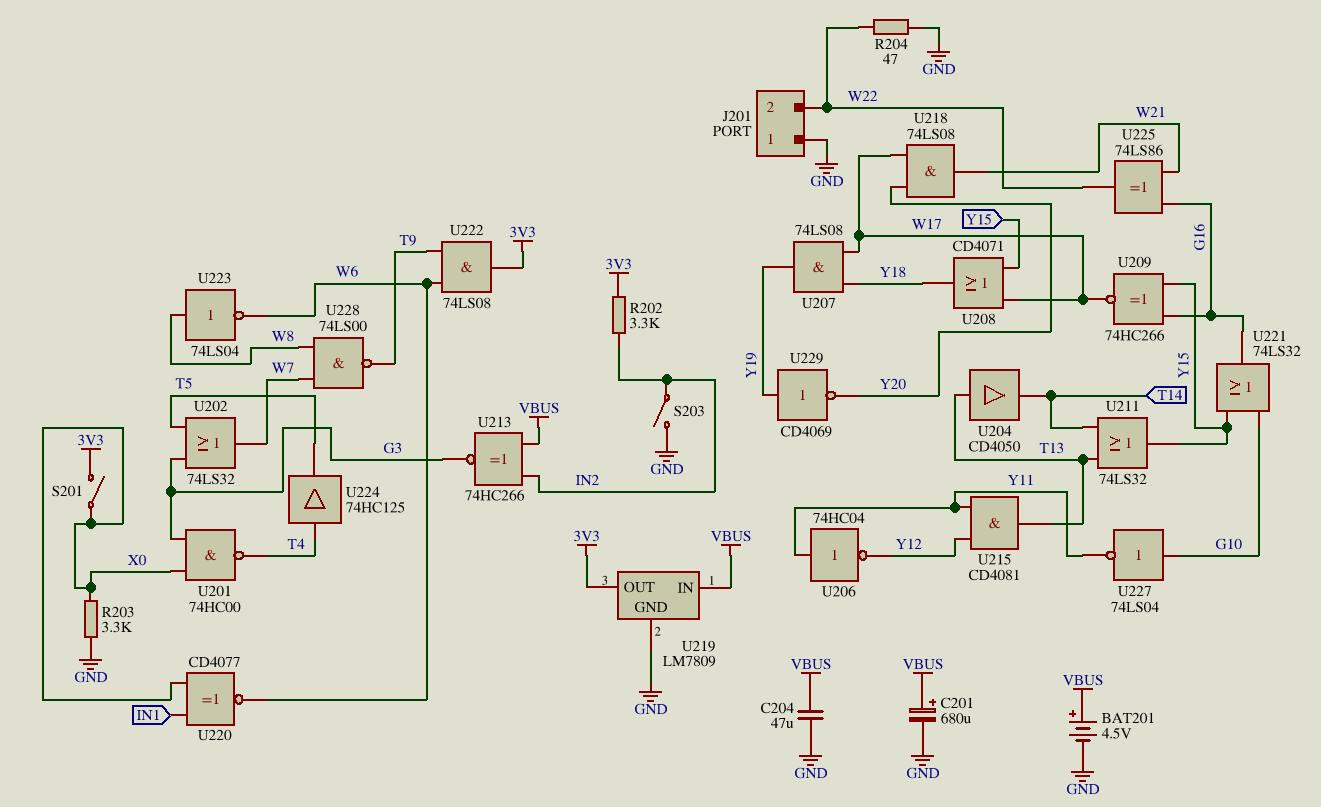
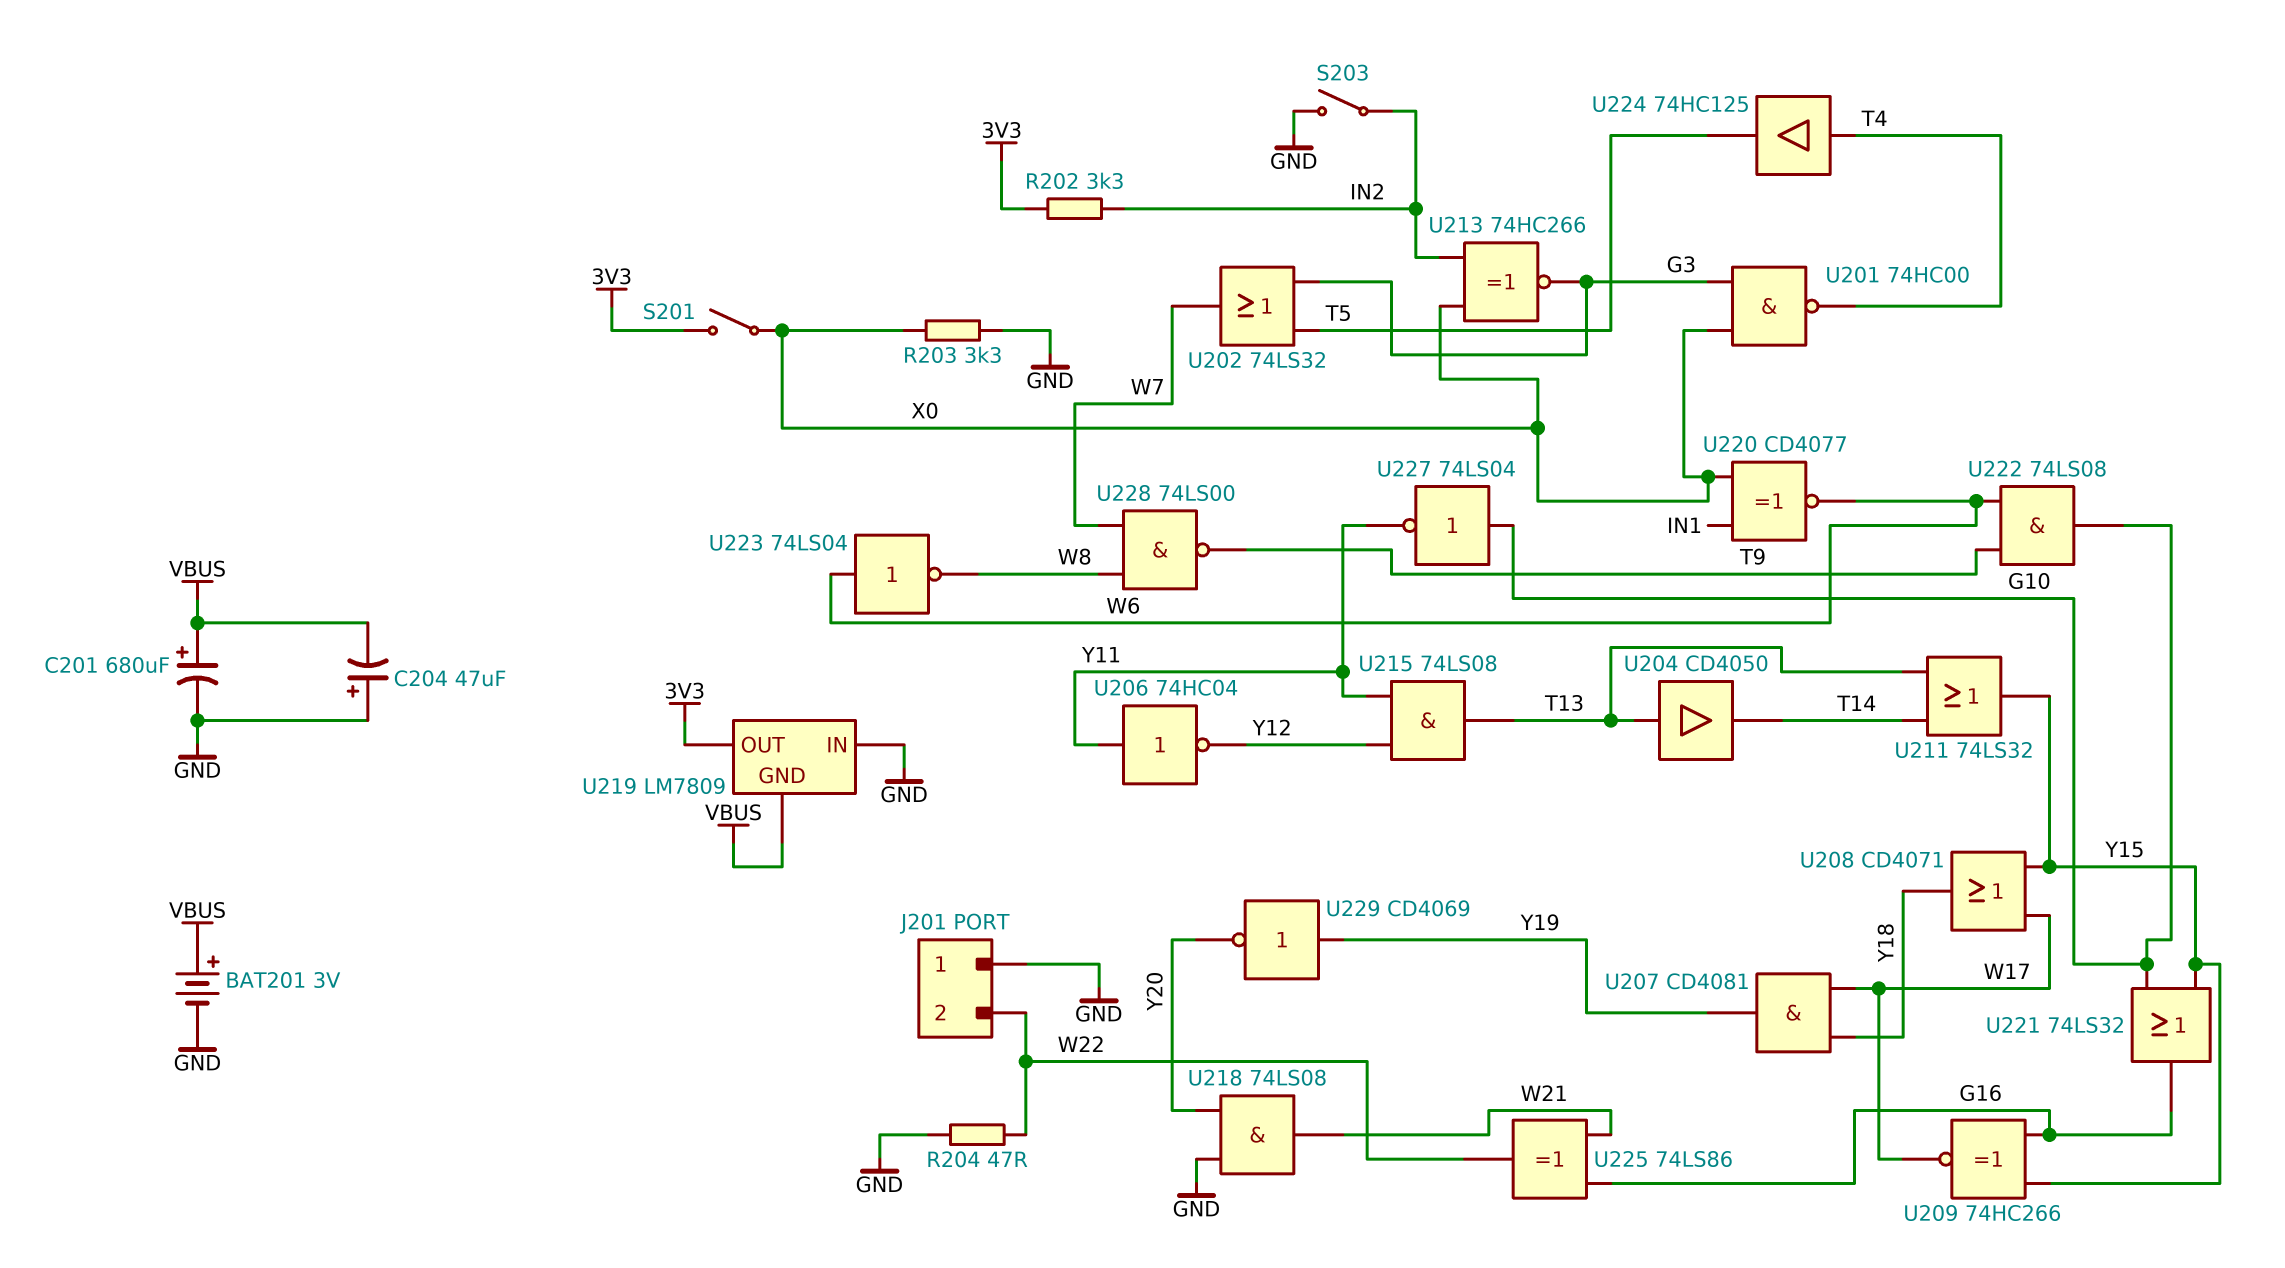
BAT201: 4.5V (plus VBUS, minus GND) -> 3V (plus VBUS, minus GND)
C204: 47uF (GND, VBUS) -> 47uF (plus GND, minus VBUS)
U207: AND 74LS08 (in W17, in Y18, out Y19) -> AND CD4081 (in W17, in Y18, out Y19)
U213: XNOR 74HC266 (in IN2, in VBUS, out G3) -> XNOR 74HC266 (in IN2, in X0, out G3)
U215: AND CD4081 (in Y11, in Y12, out T13) -> AND 74LS08 (in Y11, in Y12, out T13)
U218: AND 74LS08 (in W17, in Y20, out W21) -> AND 74LS08 (in GND, in Y20, out W21)
U219 pin GND: GND -> VBUS
U219 pin IN: VBUS -> GND
U222: AND 74LS08 (in T9, in W6, out 3V3) -> AND 74LS08 (in T9, in W6, out G10)
U223: NOT 74LS04 (in W8, out W6) -> NOT 74LS04 (in W6, out W8)

